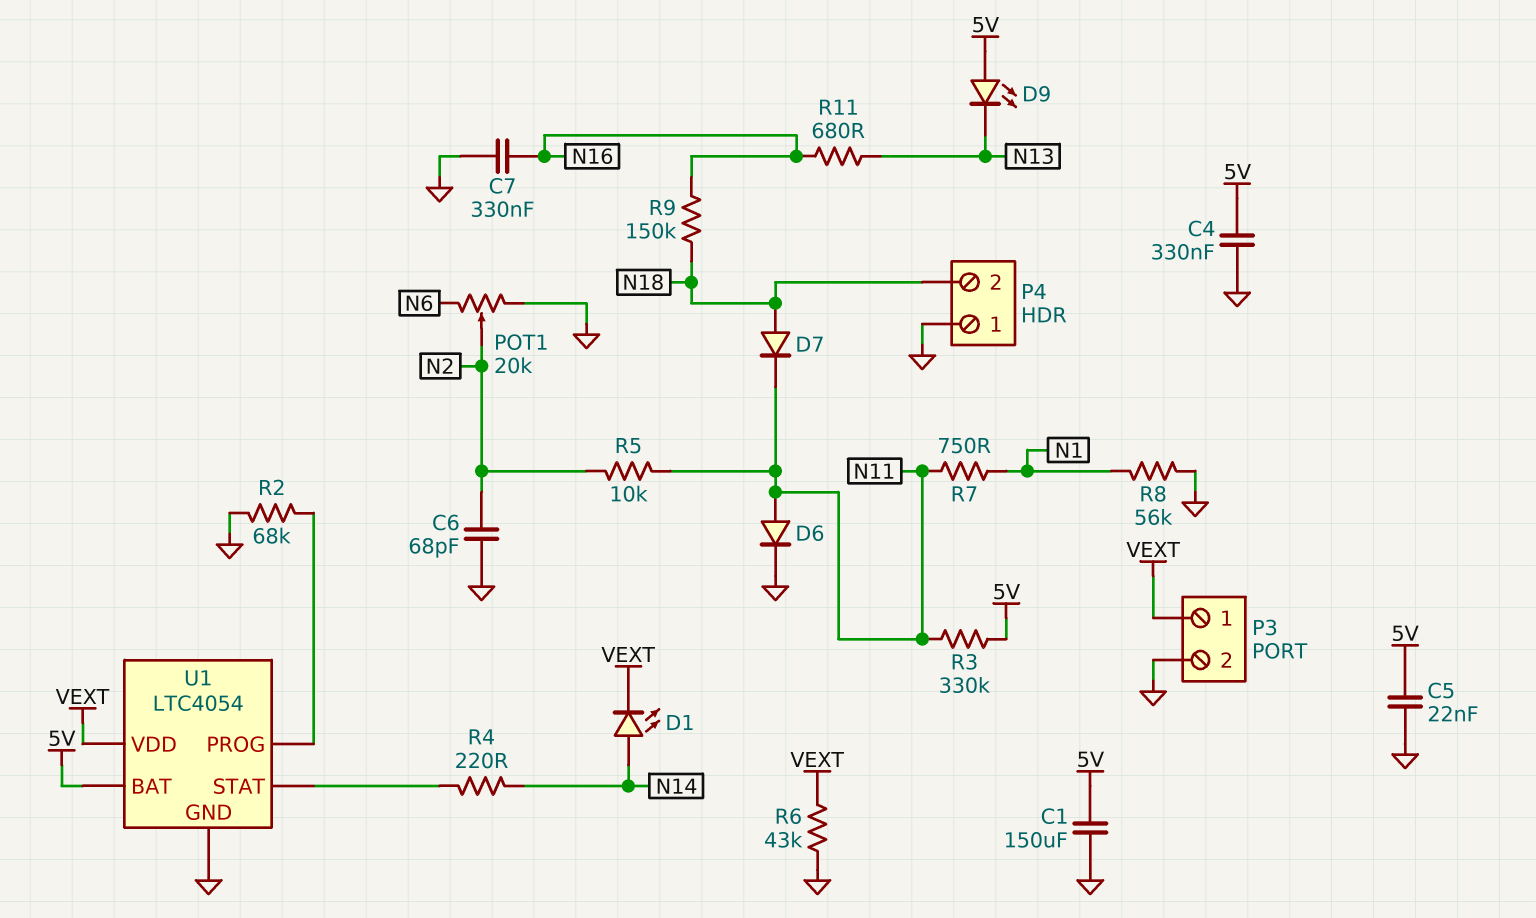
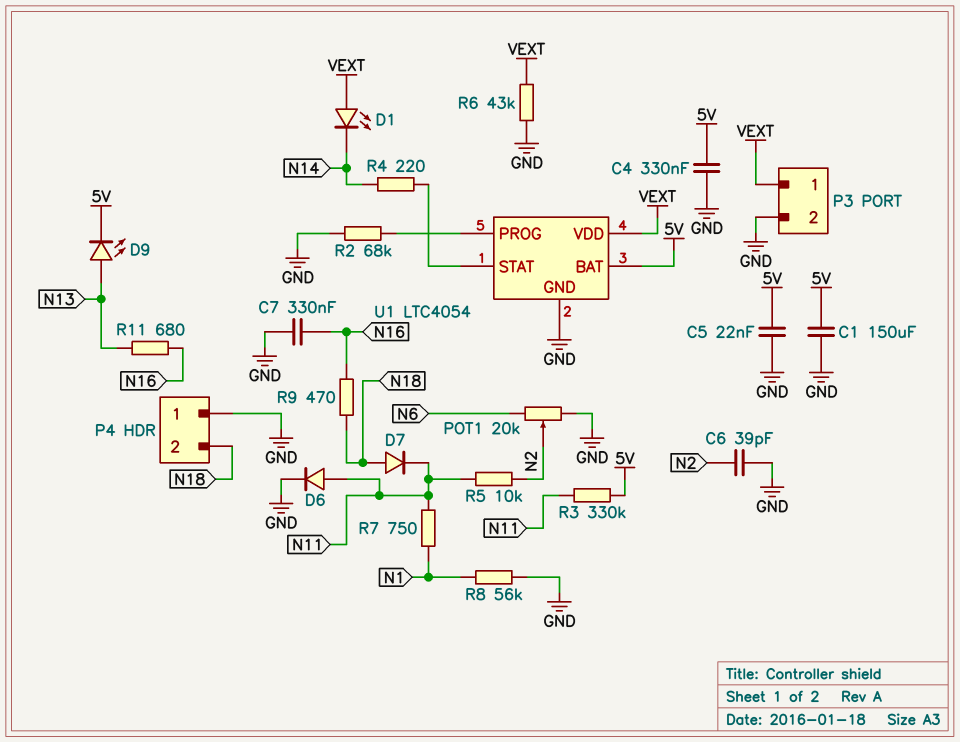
C6: 68pF (GND, N2) -> 39pF (GND, N2)
D1: LED (A N14, K VEXT) -> LED (A VEXT, K N14)
D9: LED (A 5V, K N13) -> LED (A N13, K 5V)
R9: 150k (N16, N18) -> 470 (N16, N18)

